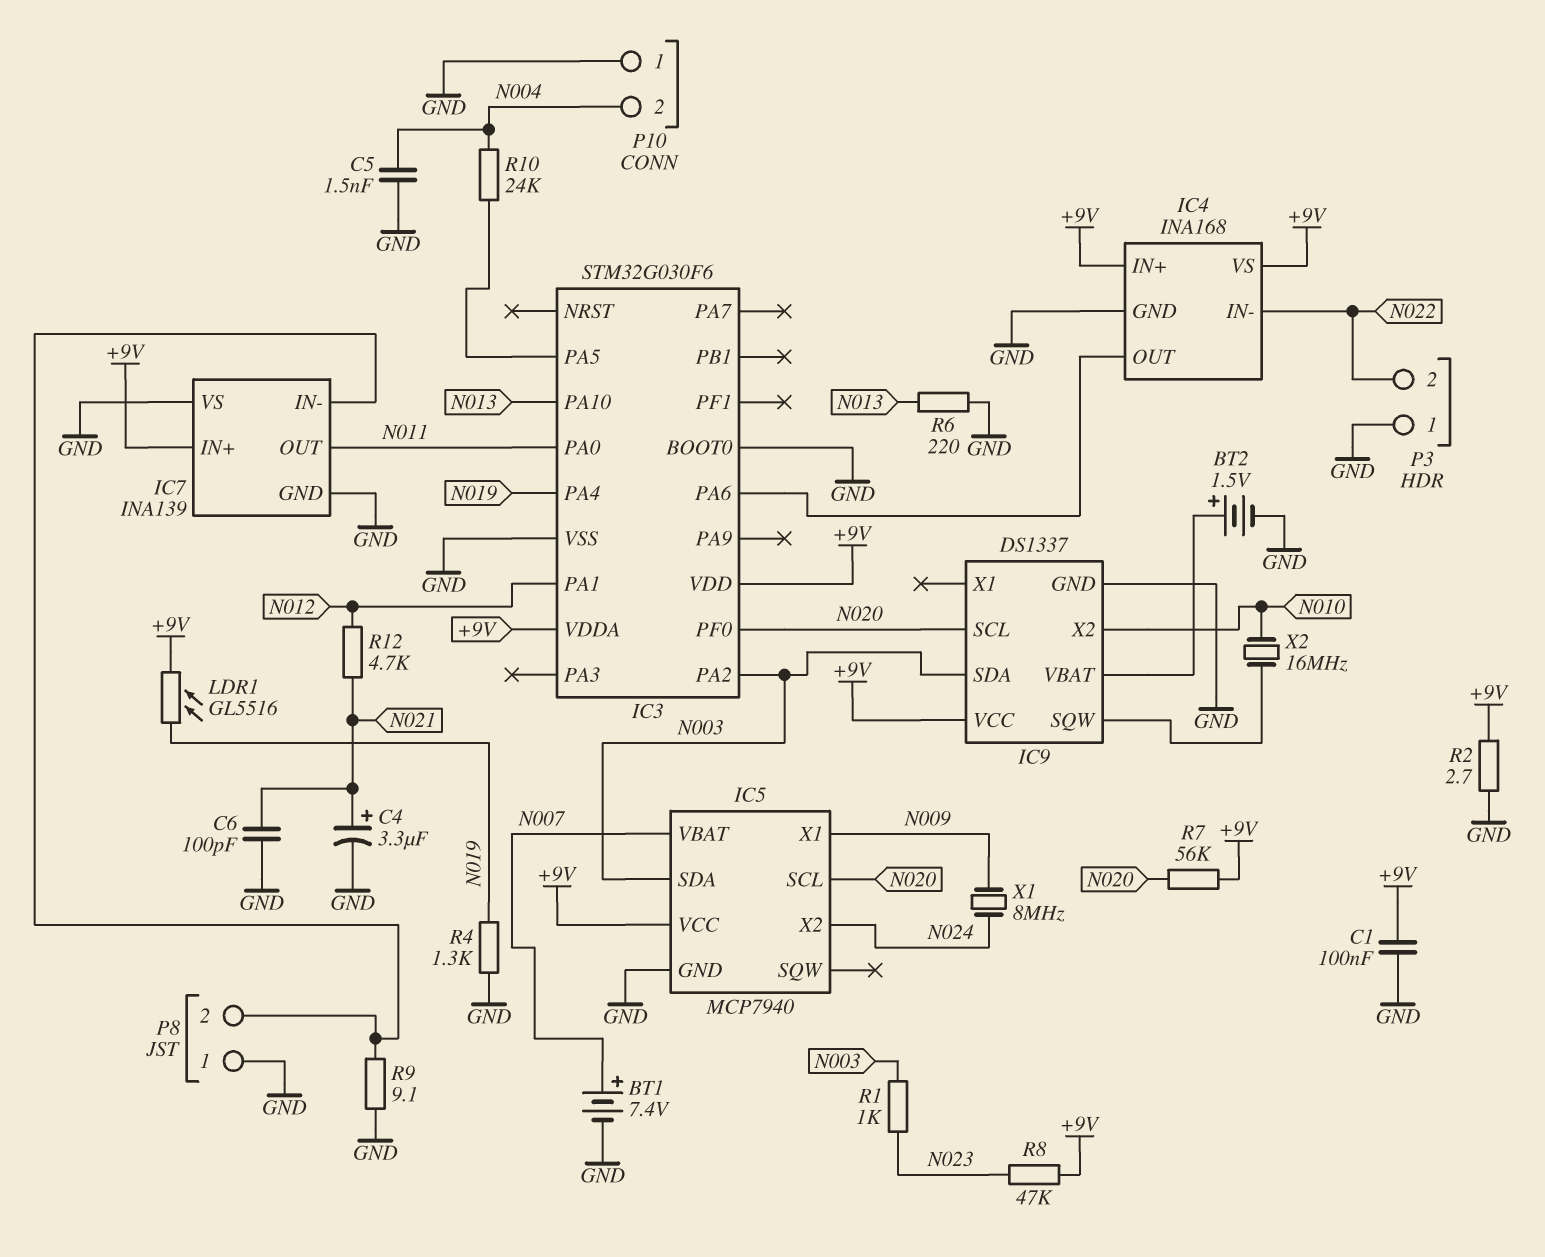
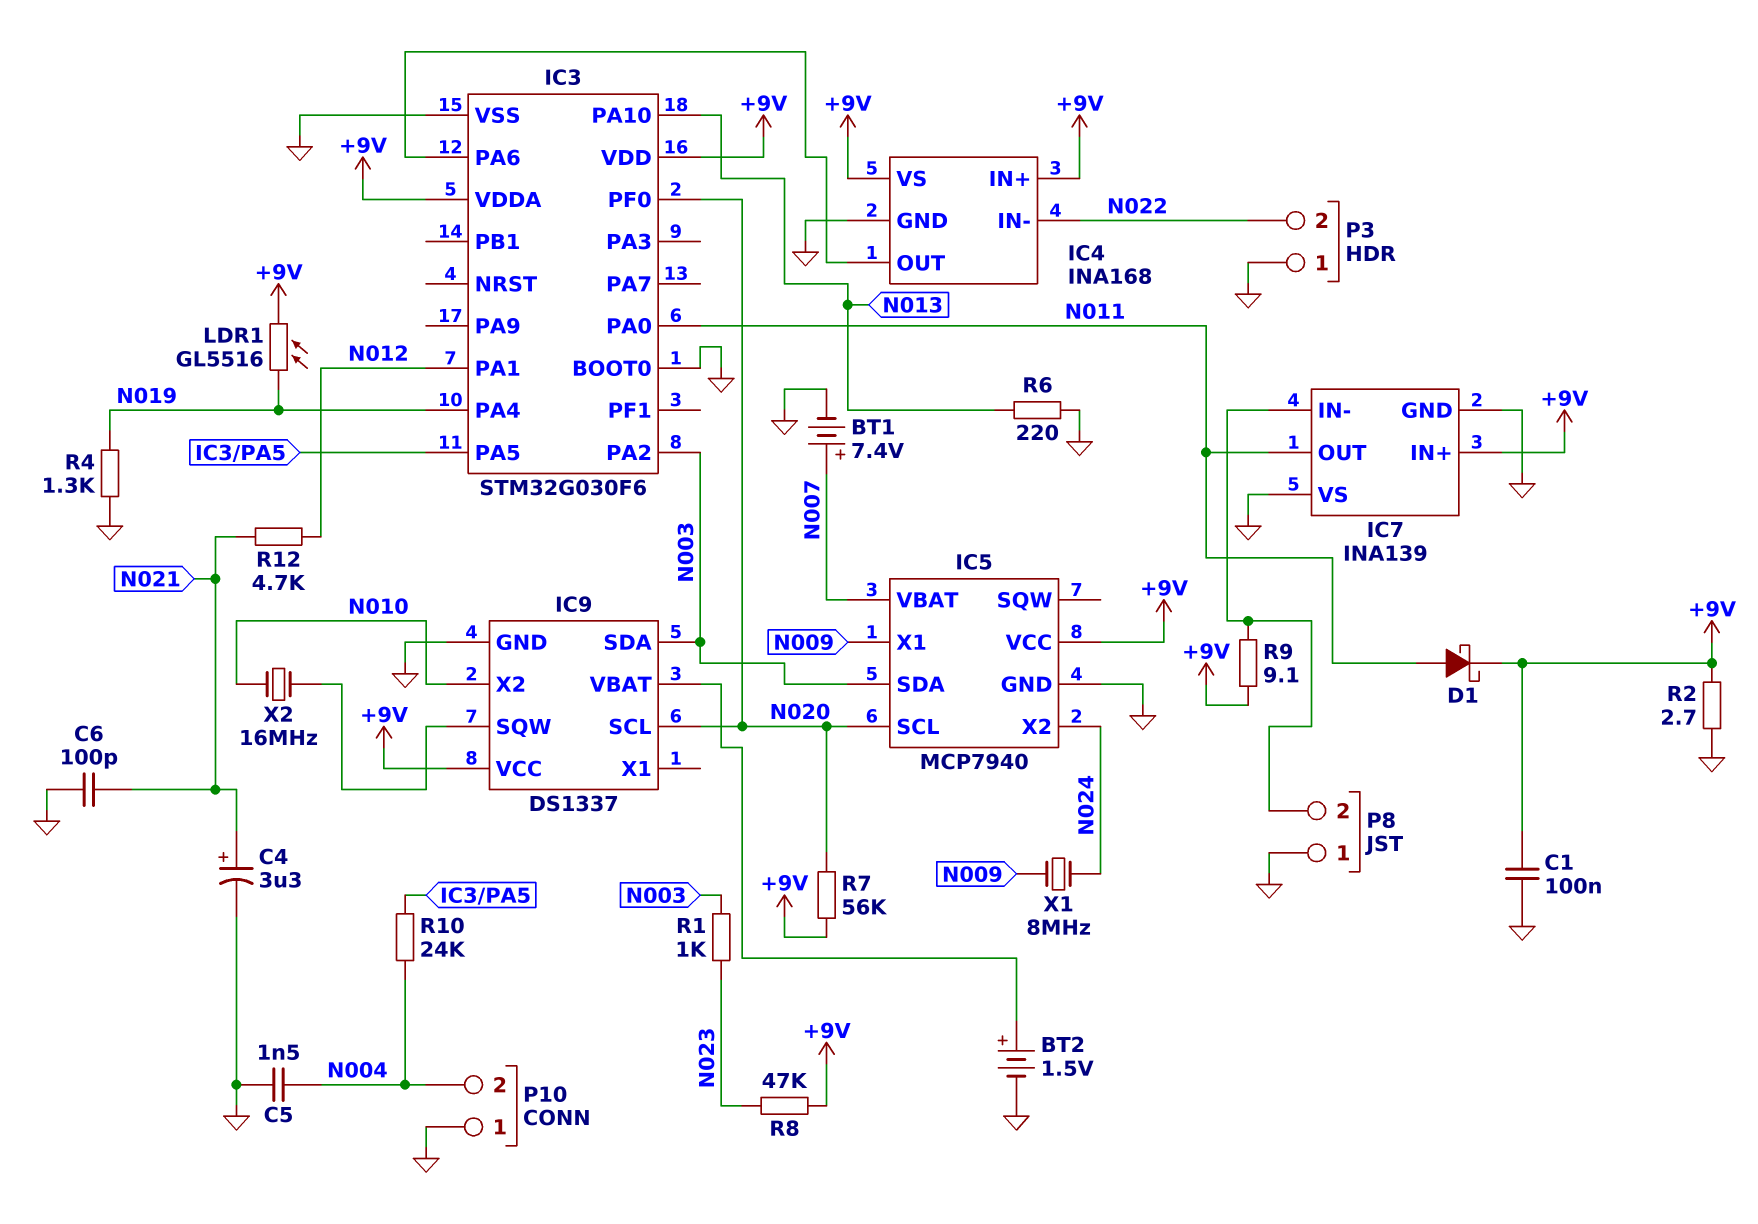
D1: none -> schottky (A N011, K +9V)
R9: 9.1 (GND, IC7/IN-) -> 9.1 (+9V, IC7/IN-)

